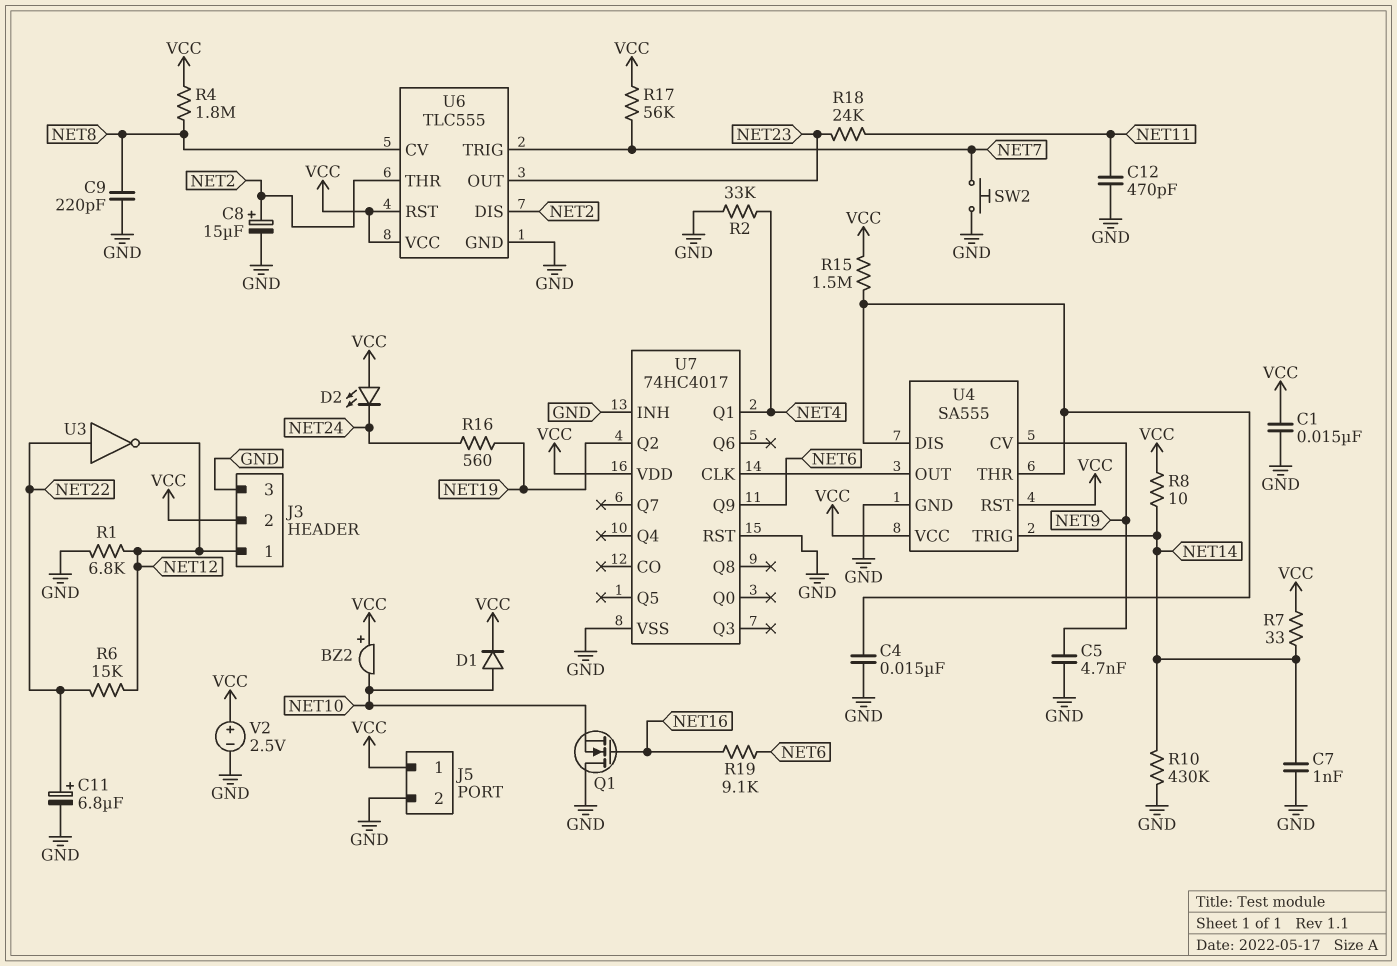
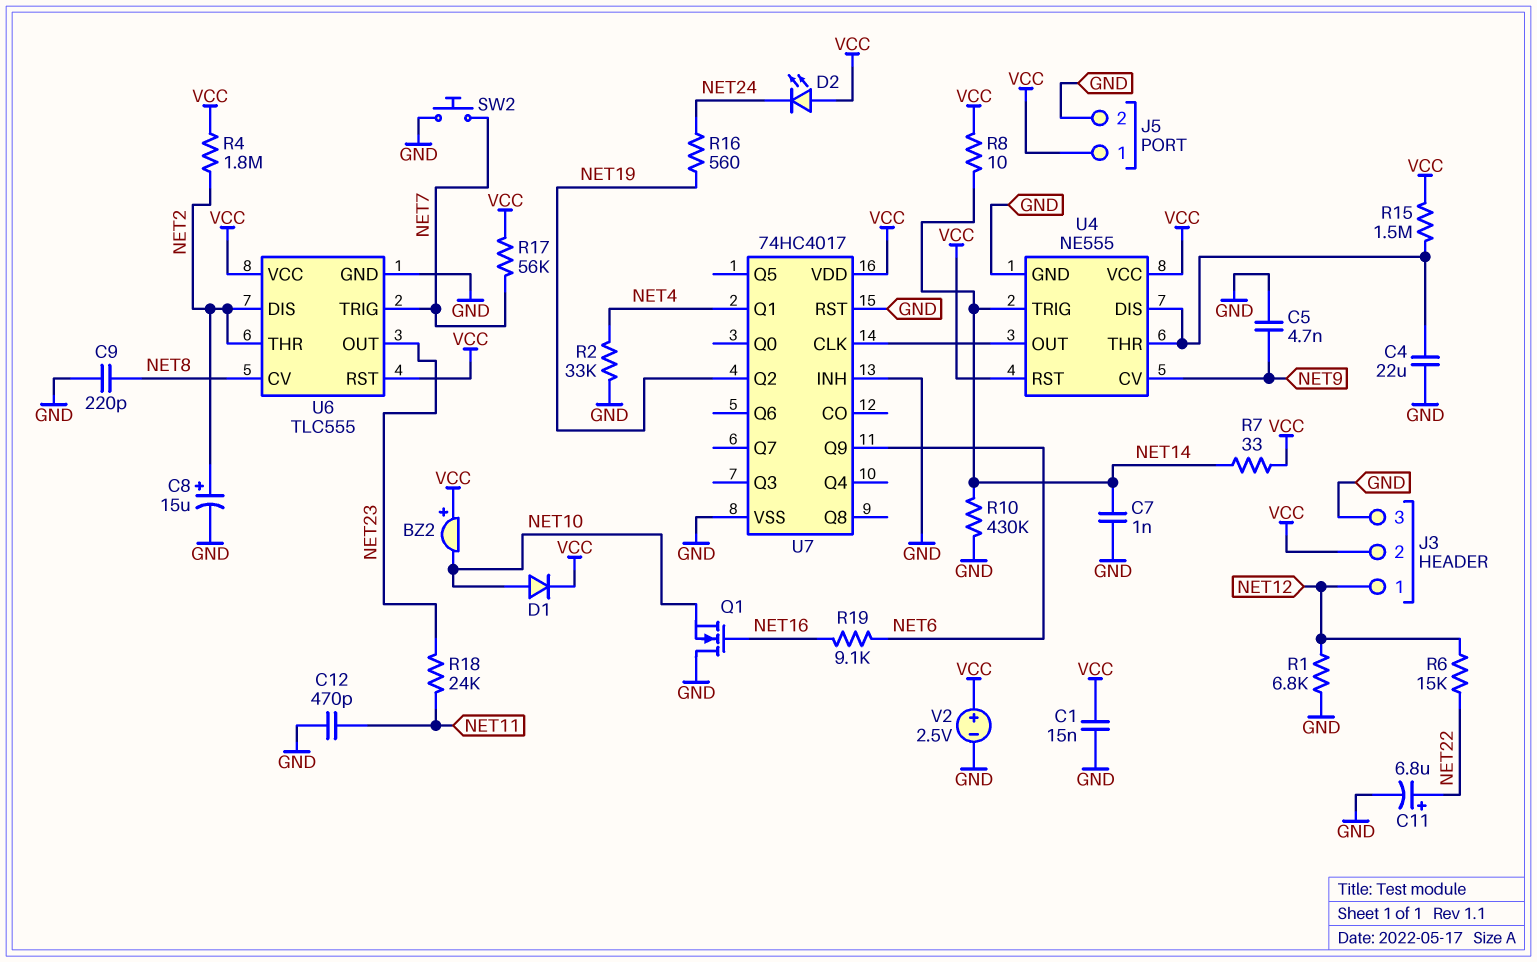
C4: 15nF (GND, U4/DIS) -> 22uF (GND, U4/DIS)
R4: 1.8M (NET8, VCC) -> 1.8M (NET2, VCC)
U3: NOT (in NET22, out NET12) -> none
U4: SA555 -> NE555

